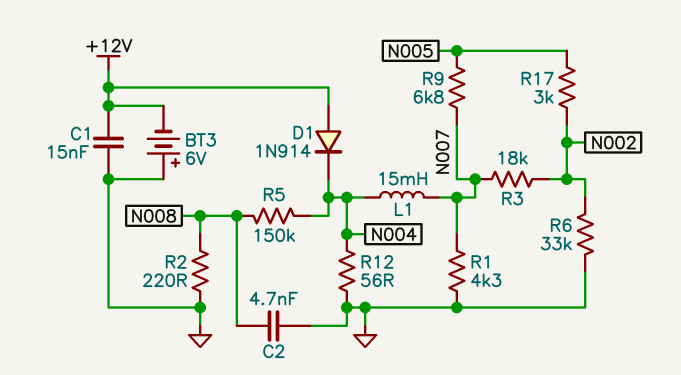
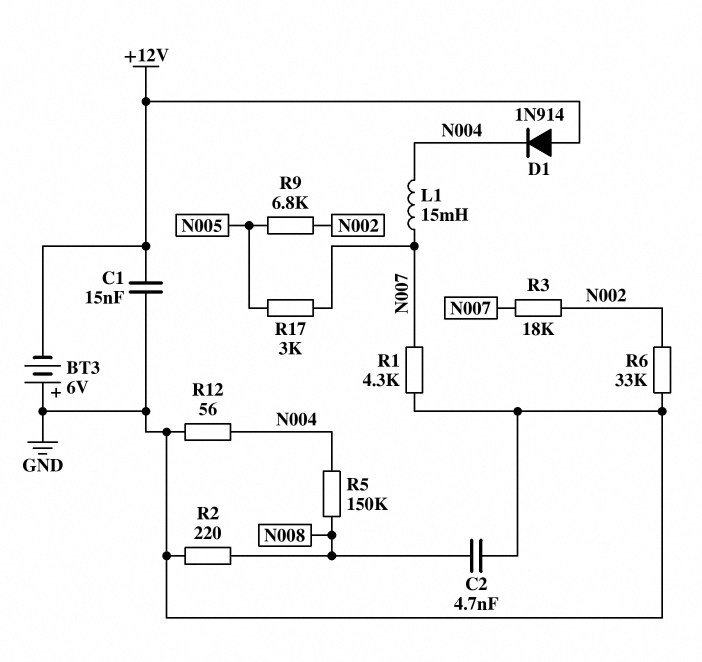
R9: 6.8k (N005, N007) -> 6.8k (N002, N005)
R17: 3k (N002, N005) -> 3k (N005, N007)

